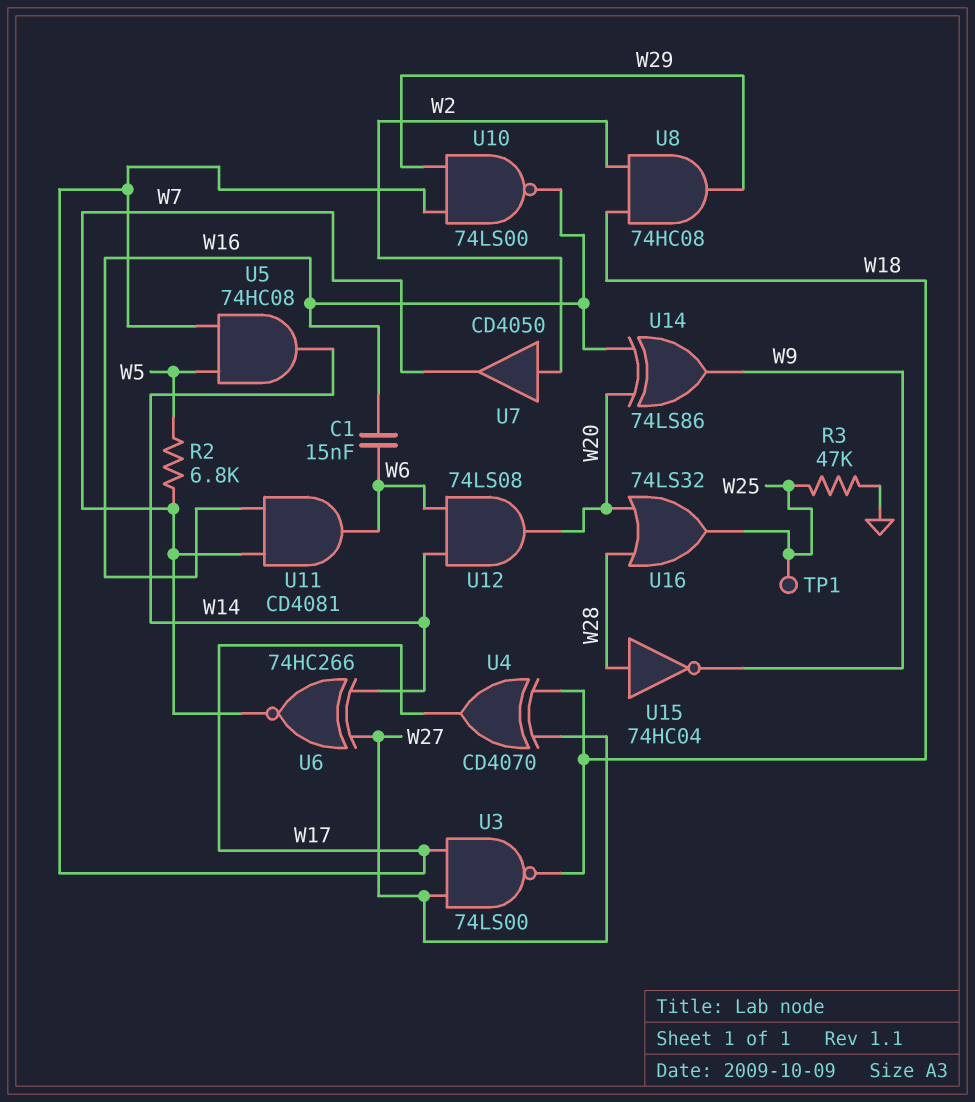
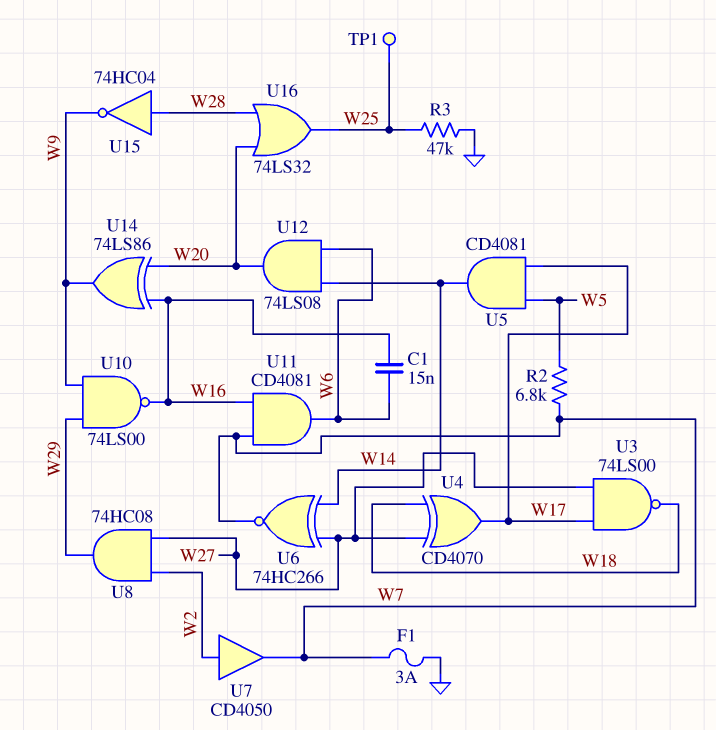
F1: none -> 3A (GND, W7)
U5: AND 74HC08 (in W5, in W17, out W14) -> AND CD4081 (in W5, in W17, out W14)
U8: AND 74HC08 (in W2, in W18, out W29) -> AND 74HC08 (in W2, in W27, out W29)
U10: NAND 74LS00 (in W17, in W29, out W16) -> NAND 74LS00 (in W9, in W29, out W16)

